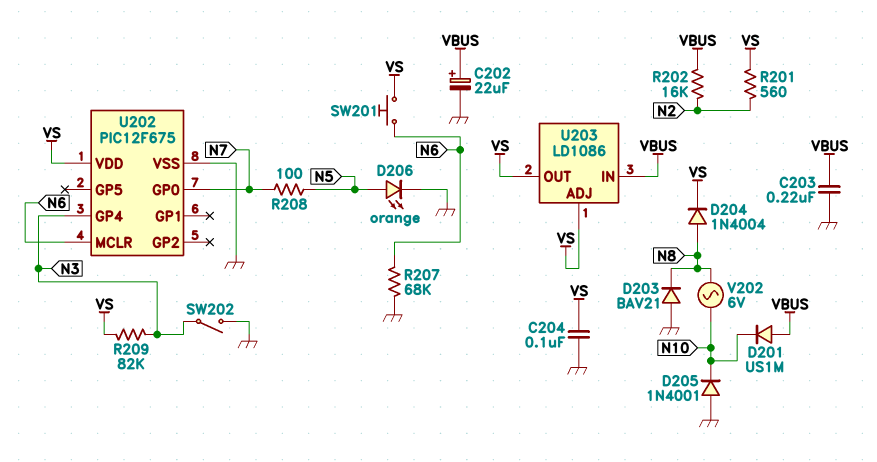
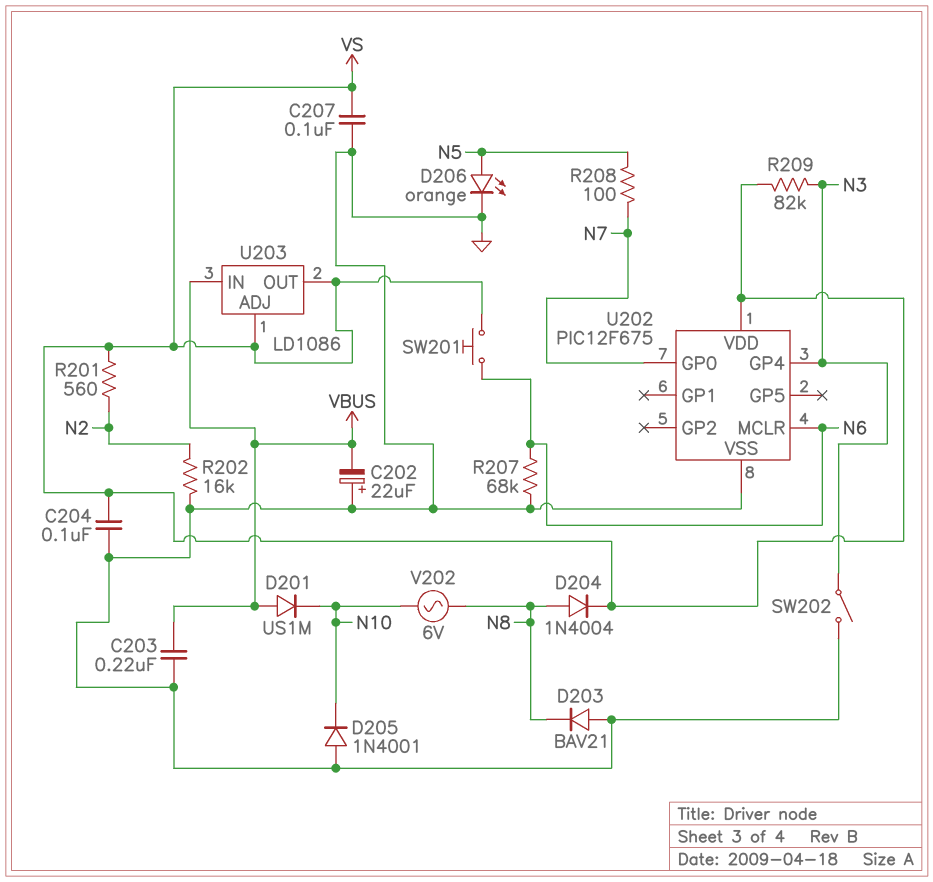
C202: 22uF (plus VBUS, minus GND) -> 22uF (plus GND, minus VBUS)
C207: none -> 100nF (GND, VS)
R202: 16k (N2, VBUS) -> 16k (GND, N2)

